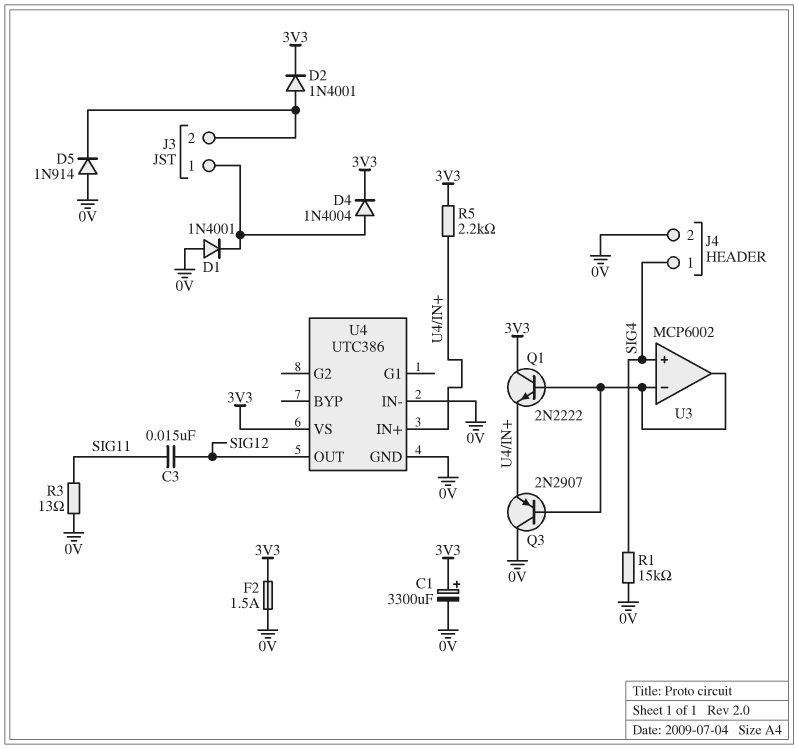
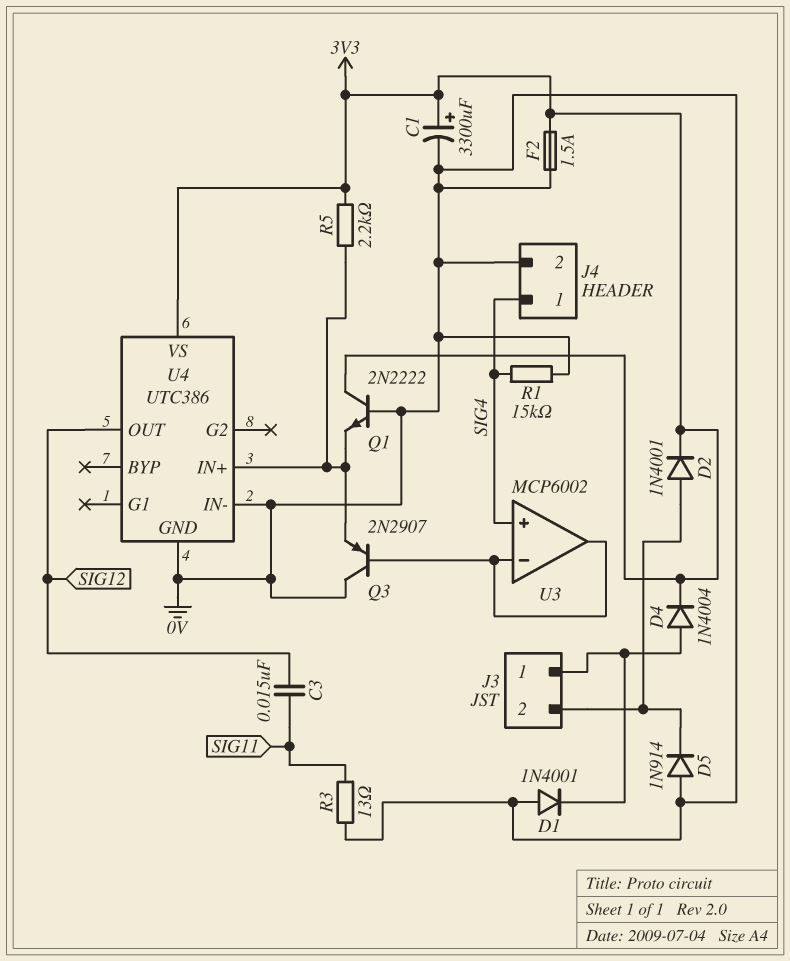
Q1: NPN 2N2222 (B U3/in-, C 3V3, E U4/IN+) -> NPN 2N2222 (B 0V, C 3V3, E U4/IN+)

